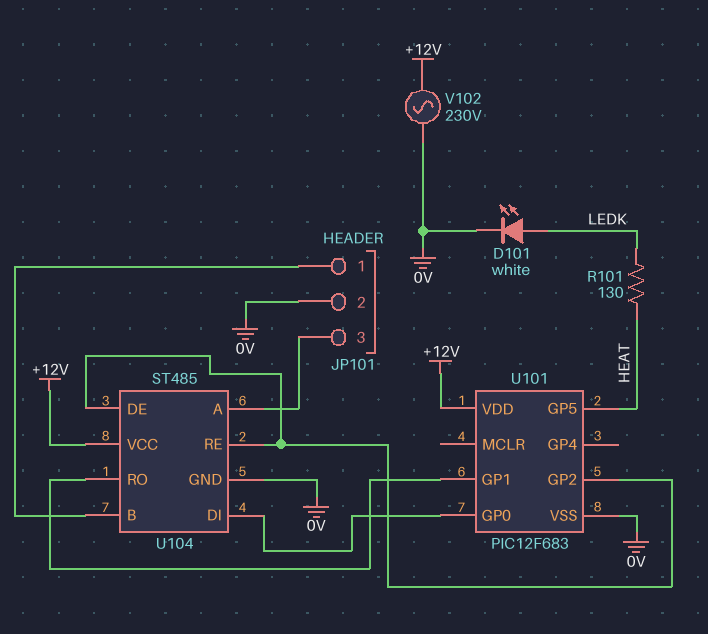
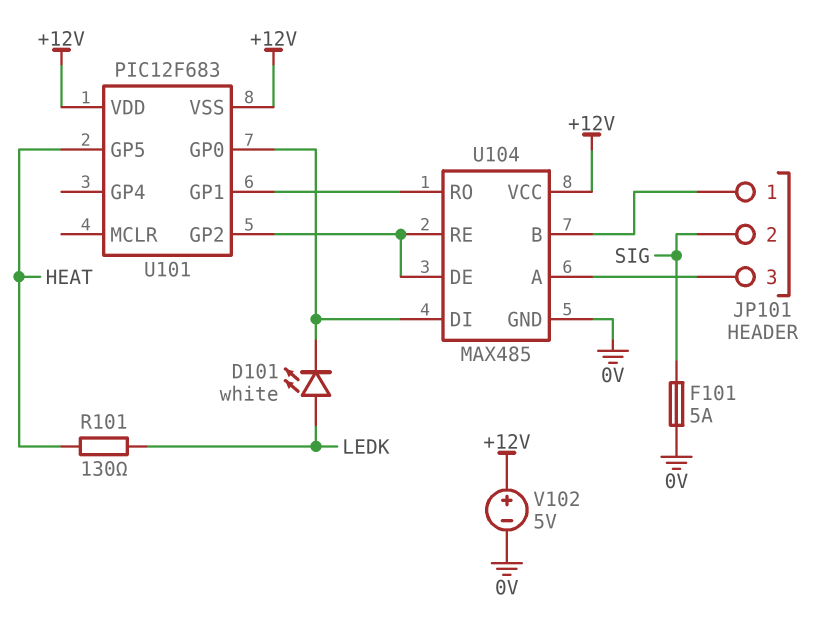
D101: LED white (A LEDK, K 0V) -> LED white (A LEDK, K U101/GP0)
F101: none -> 5A (0V, SIG)
JP101 pin 2: 0V -> SIG
U101 pin VSS: 0V -> +12V
U104: ST485 -> MAX485
V102: AC 230V (+12V, 0V) -> 5V (plus +12V, minus 0V)

